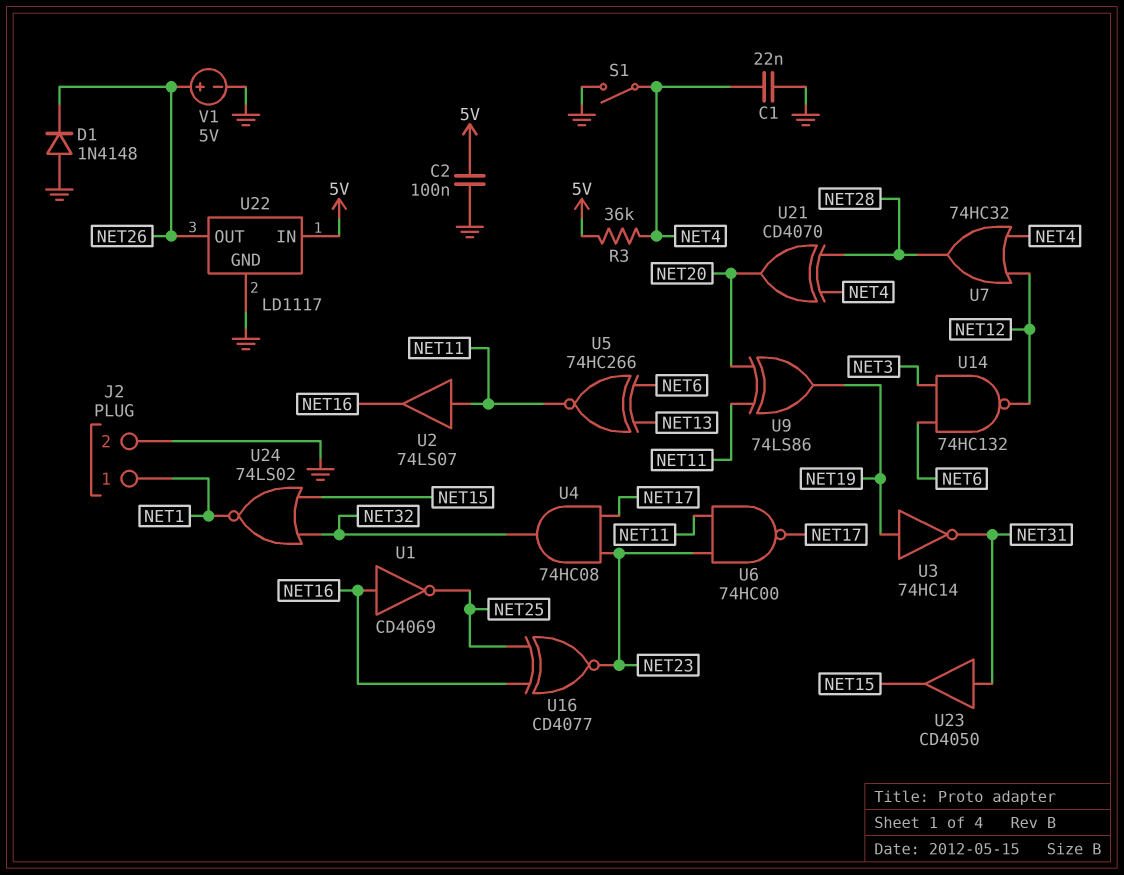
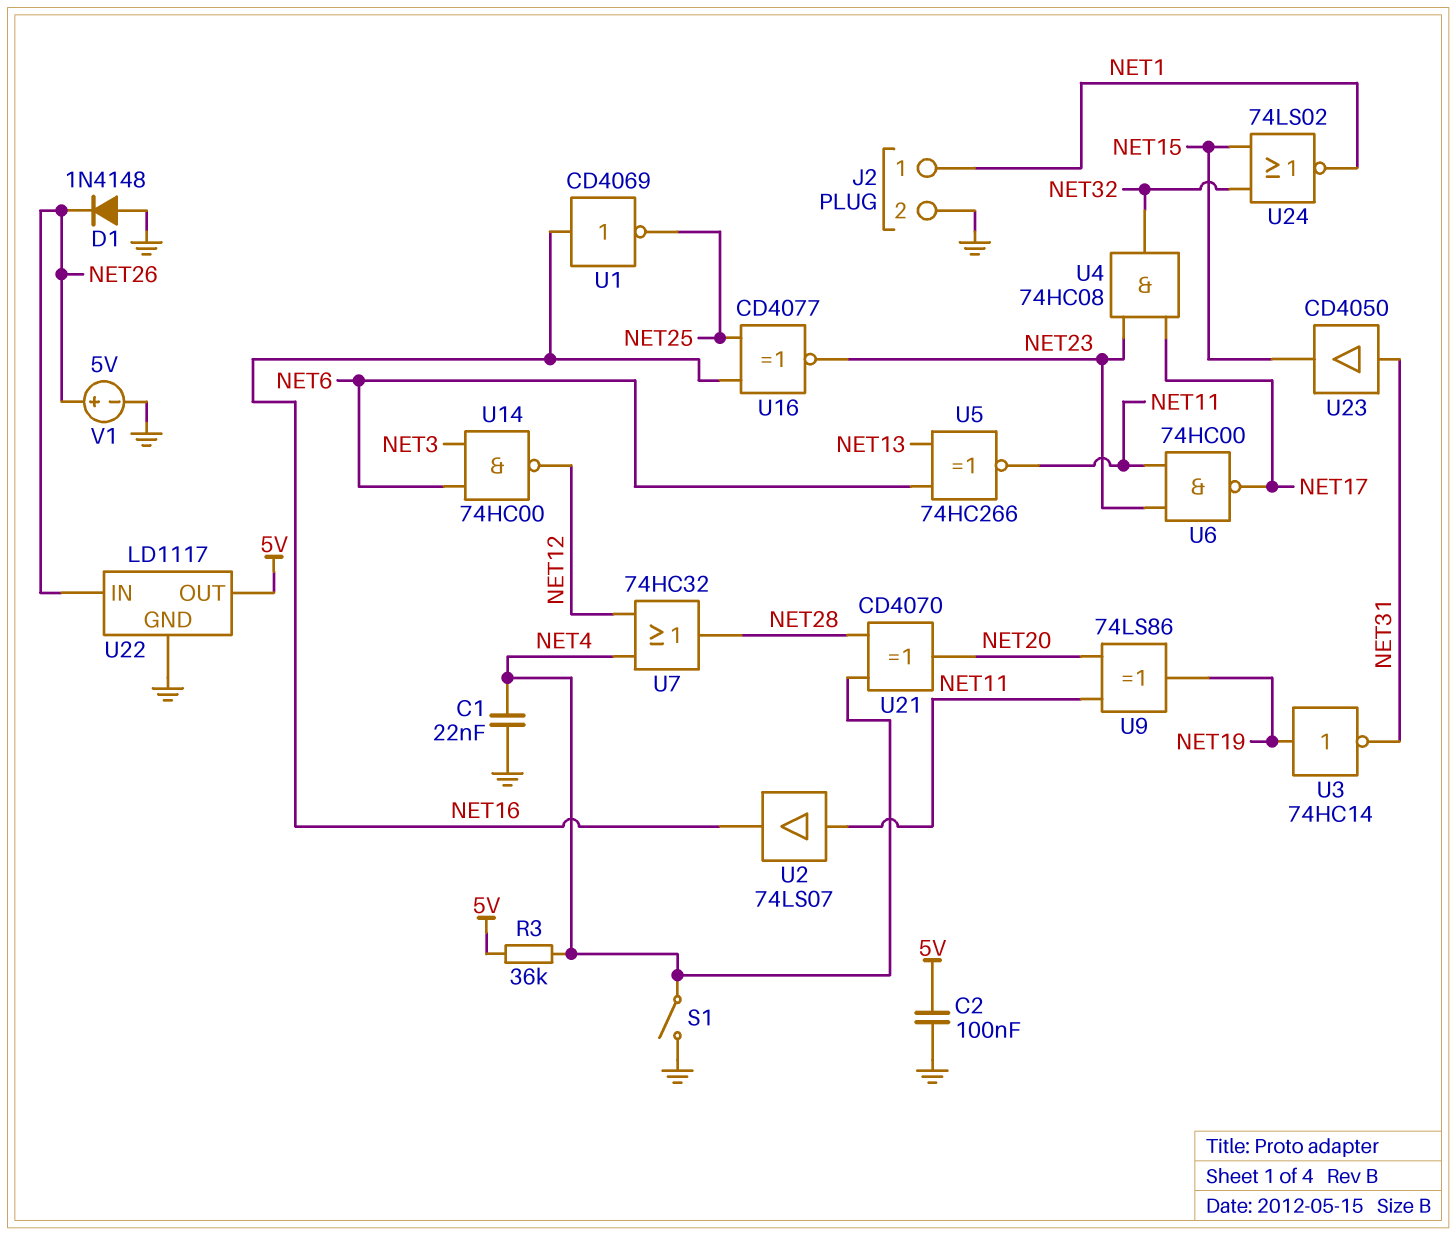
U14: NAND 74HC132 (in NET3, in NET6, out NET12) -> NAND 74HC00 (in NET3, in NET6, out NET12)
U22 pin IN: 5V -> NET26
U22 pin OUT: NET26 -> 5V

